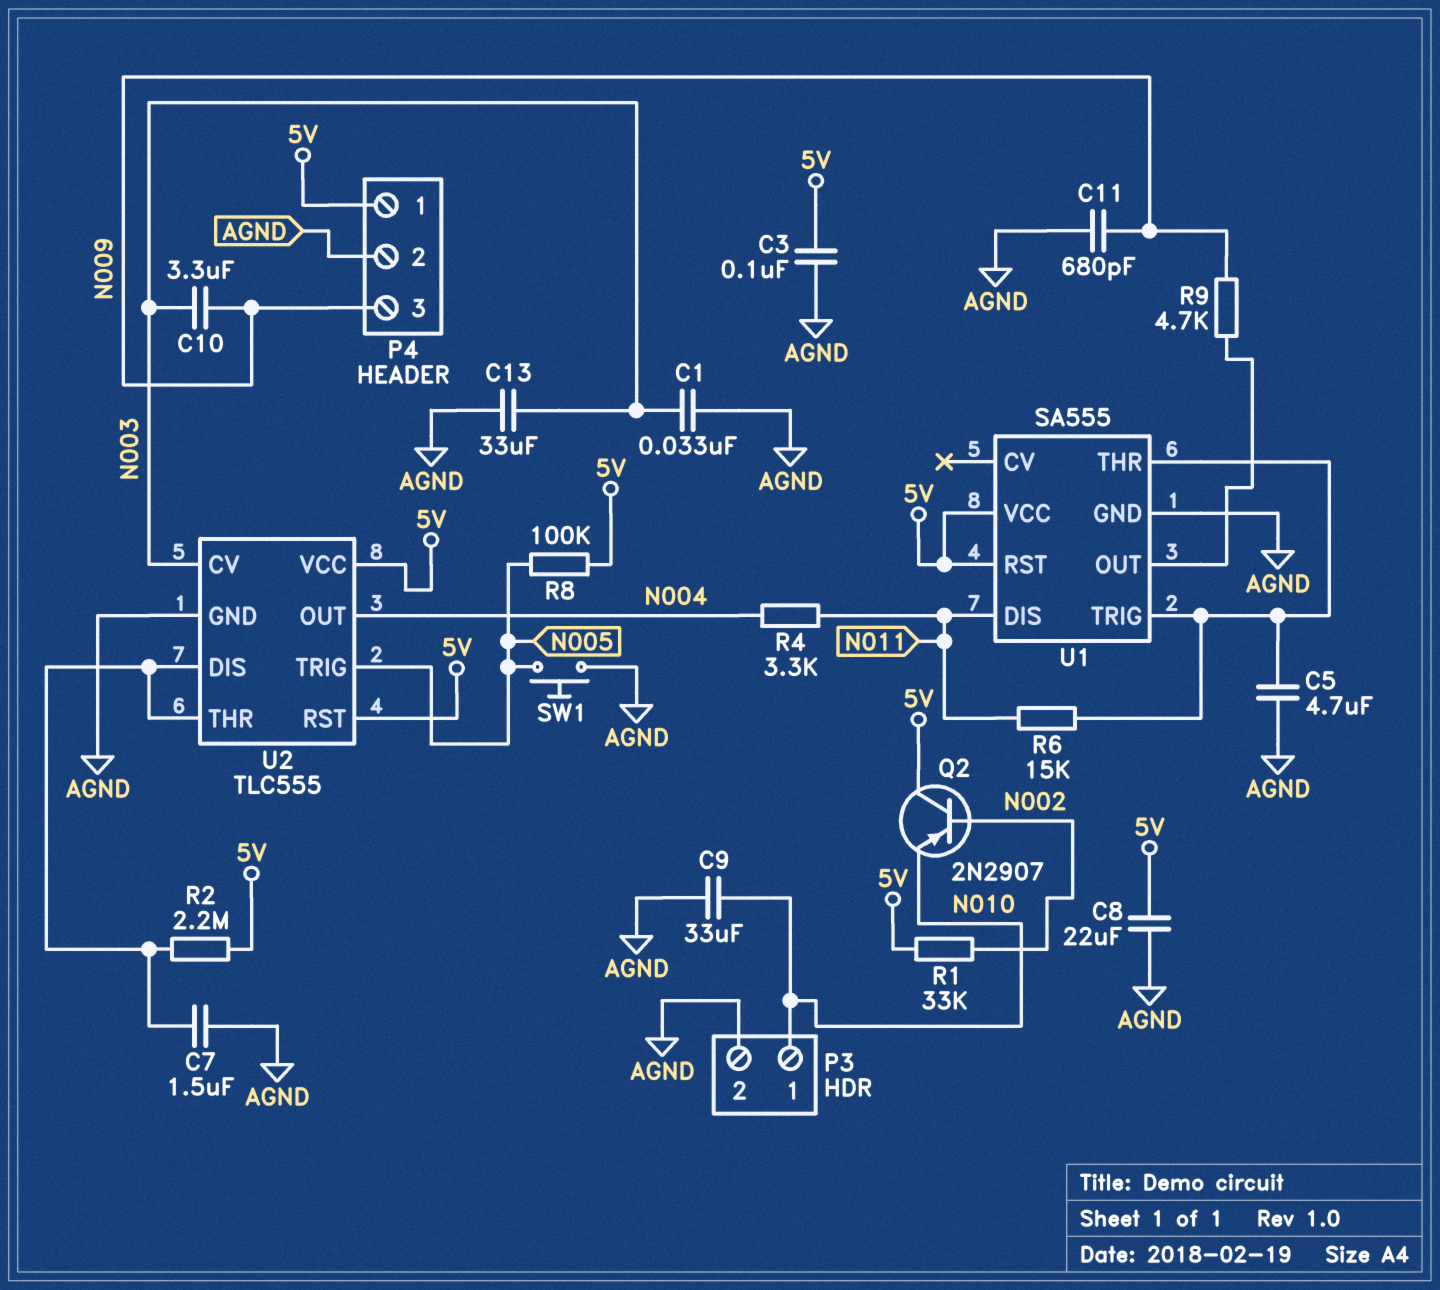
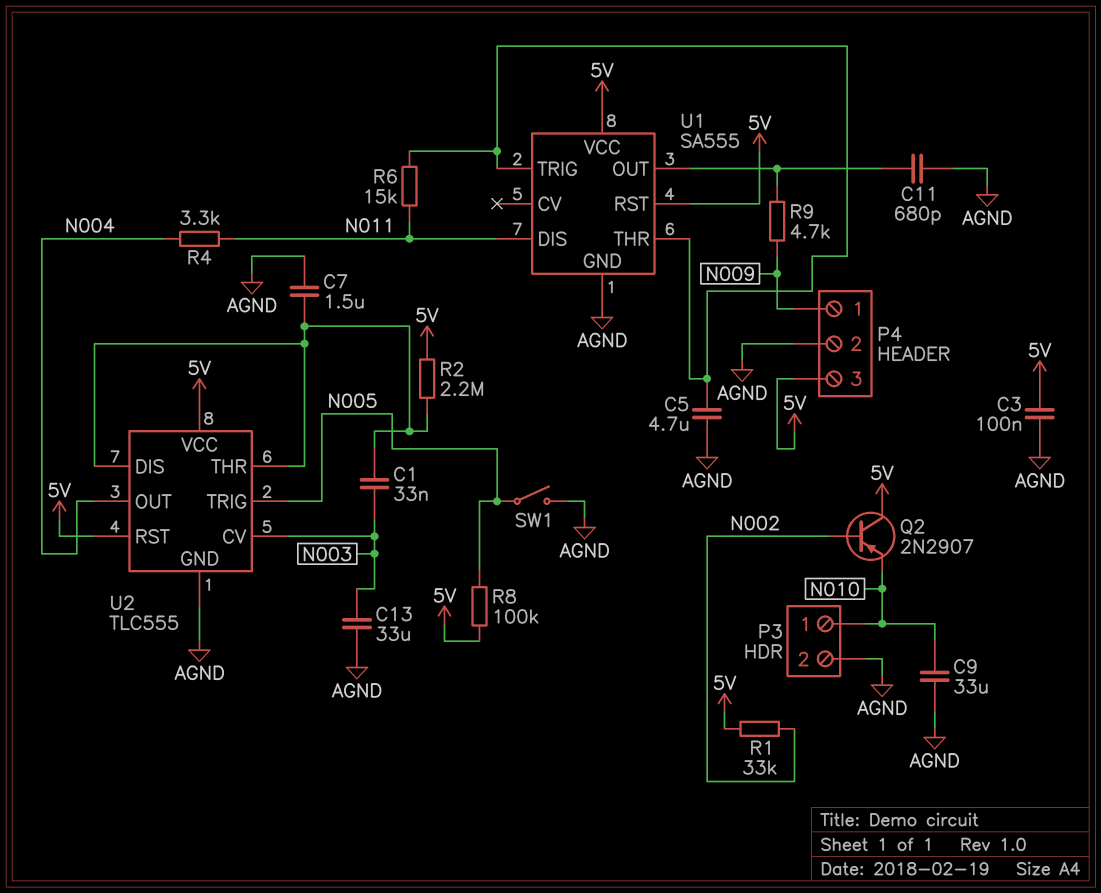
C1: 33nF (AGND, N003) -> 33nF (N003, U2/DIS)
C8: 22uF (5V, AGND) -> none
C10: 3.3uF (N003, N009) -> none
C11: 680pF (AGND, N009) -> 680pF (AGND, U1/OUT)
P4 pin 1: 5V -> N009
P4 pin 3: N009 -> 5V
SW1: button (AGND, N005) -> switch (AGND, N005)

